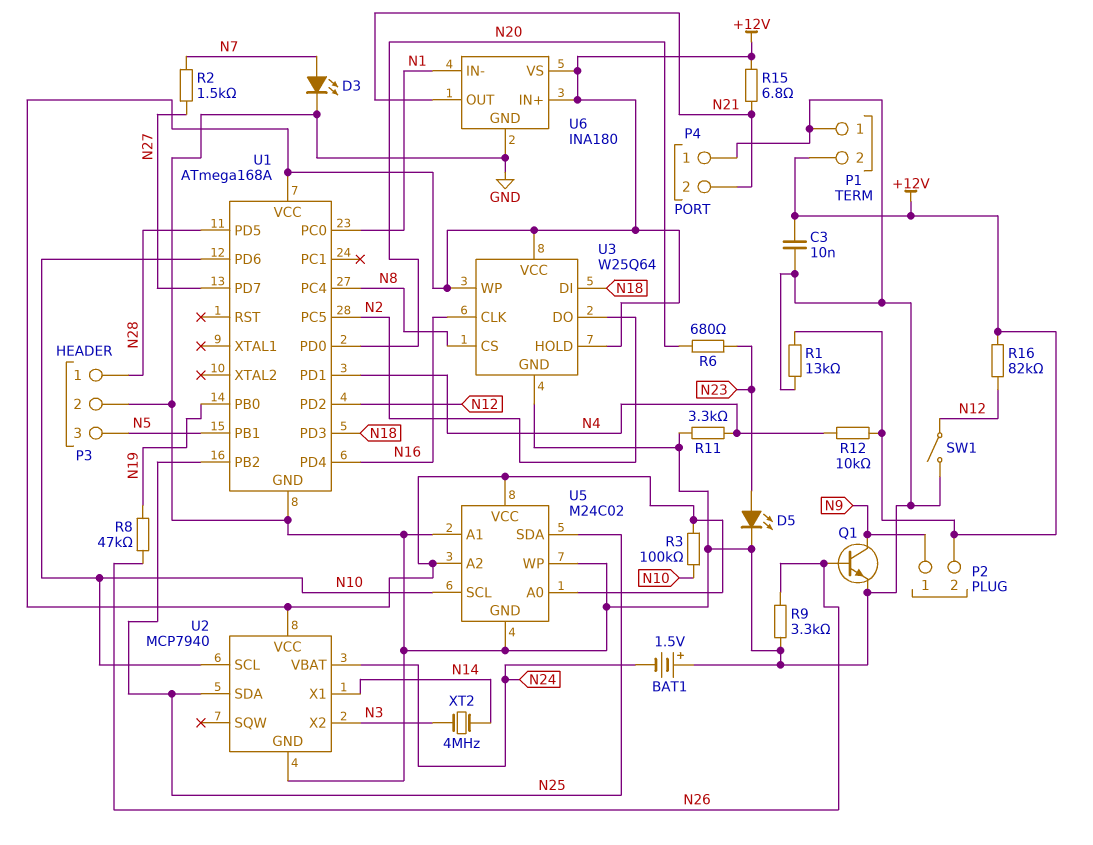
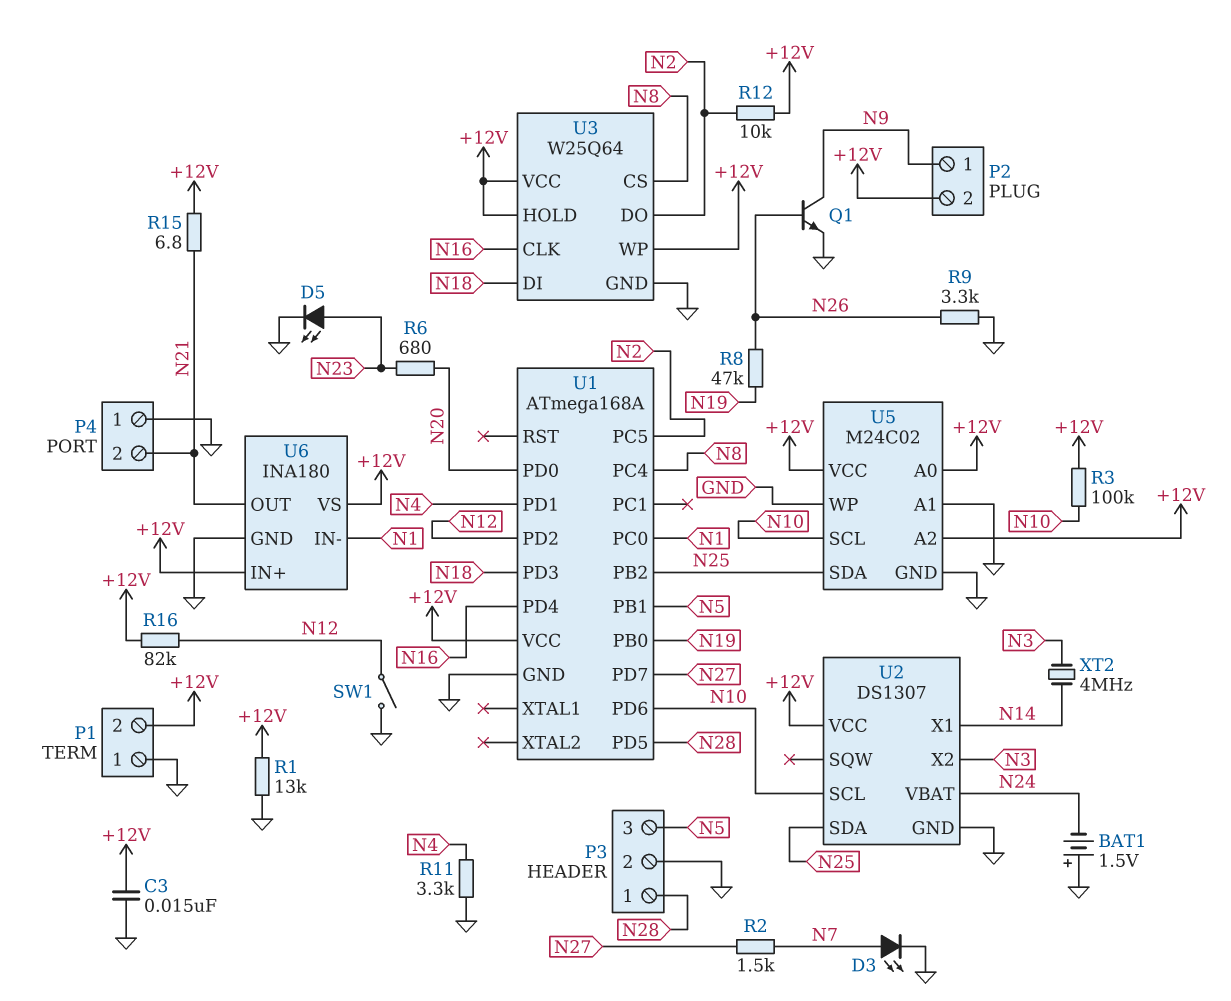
C3: 10nF (+12V, GND) -> 15nF (+12V, GND)
R12: 10k (+12V, N4) -> 10k (+12V, N2)
U2: MCP7940 -> DS1307

